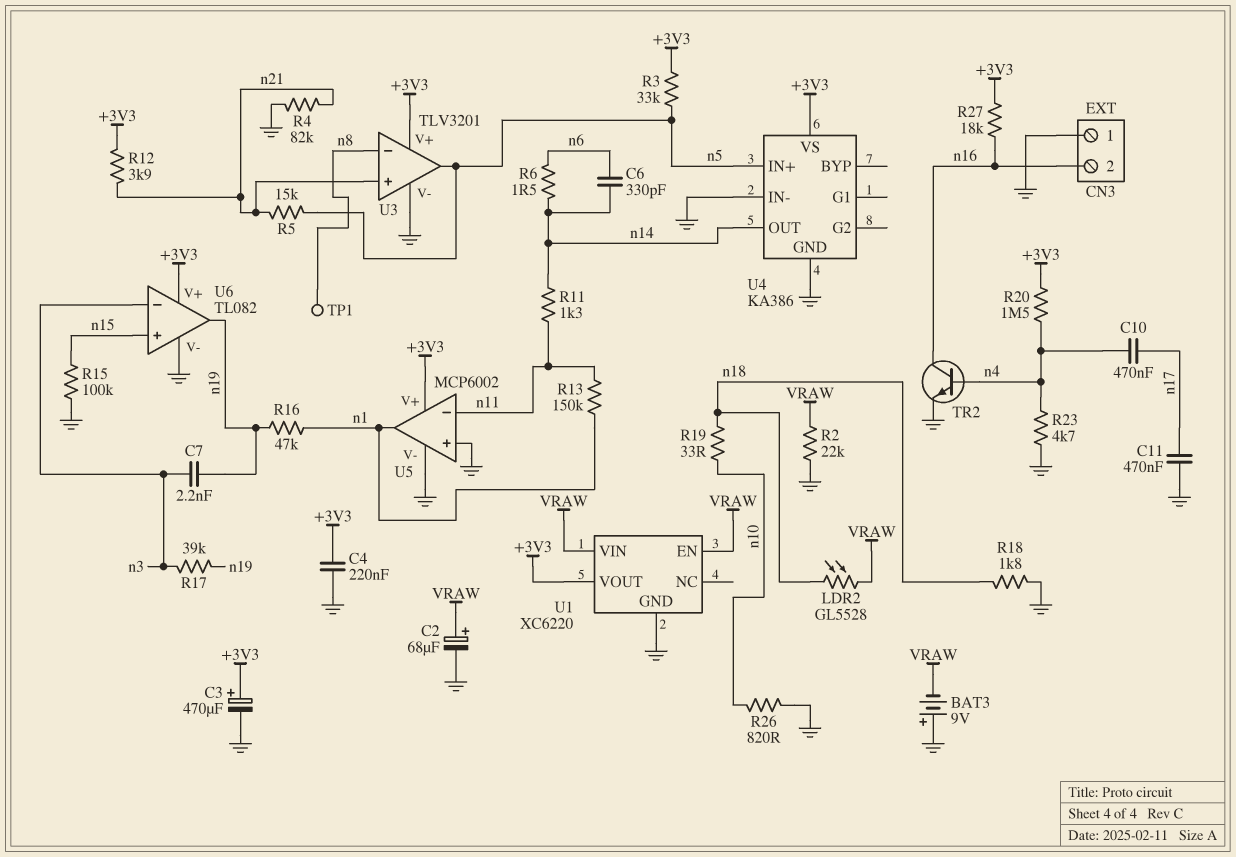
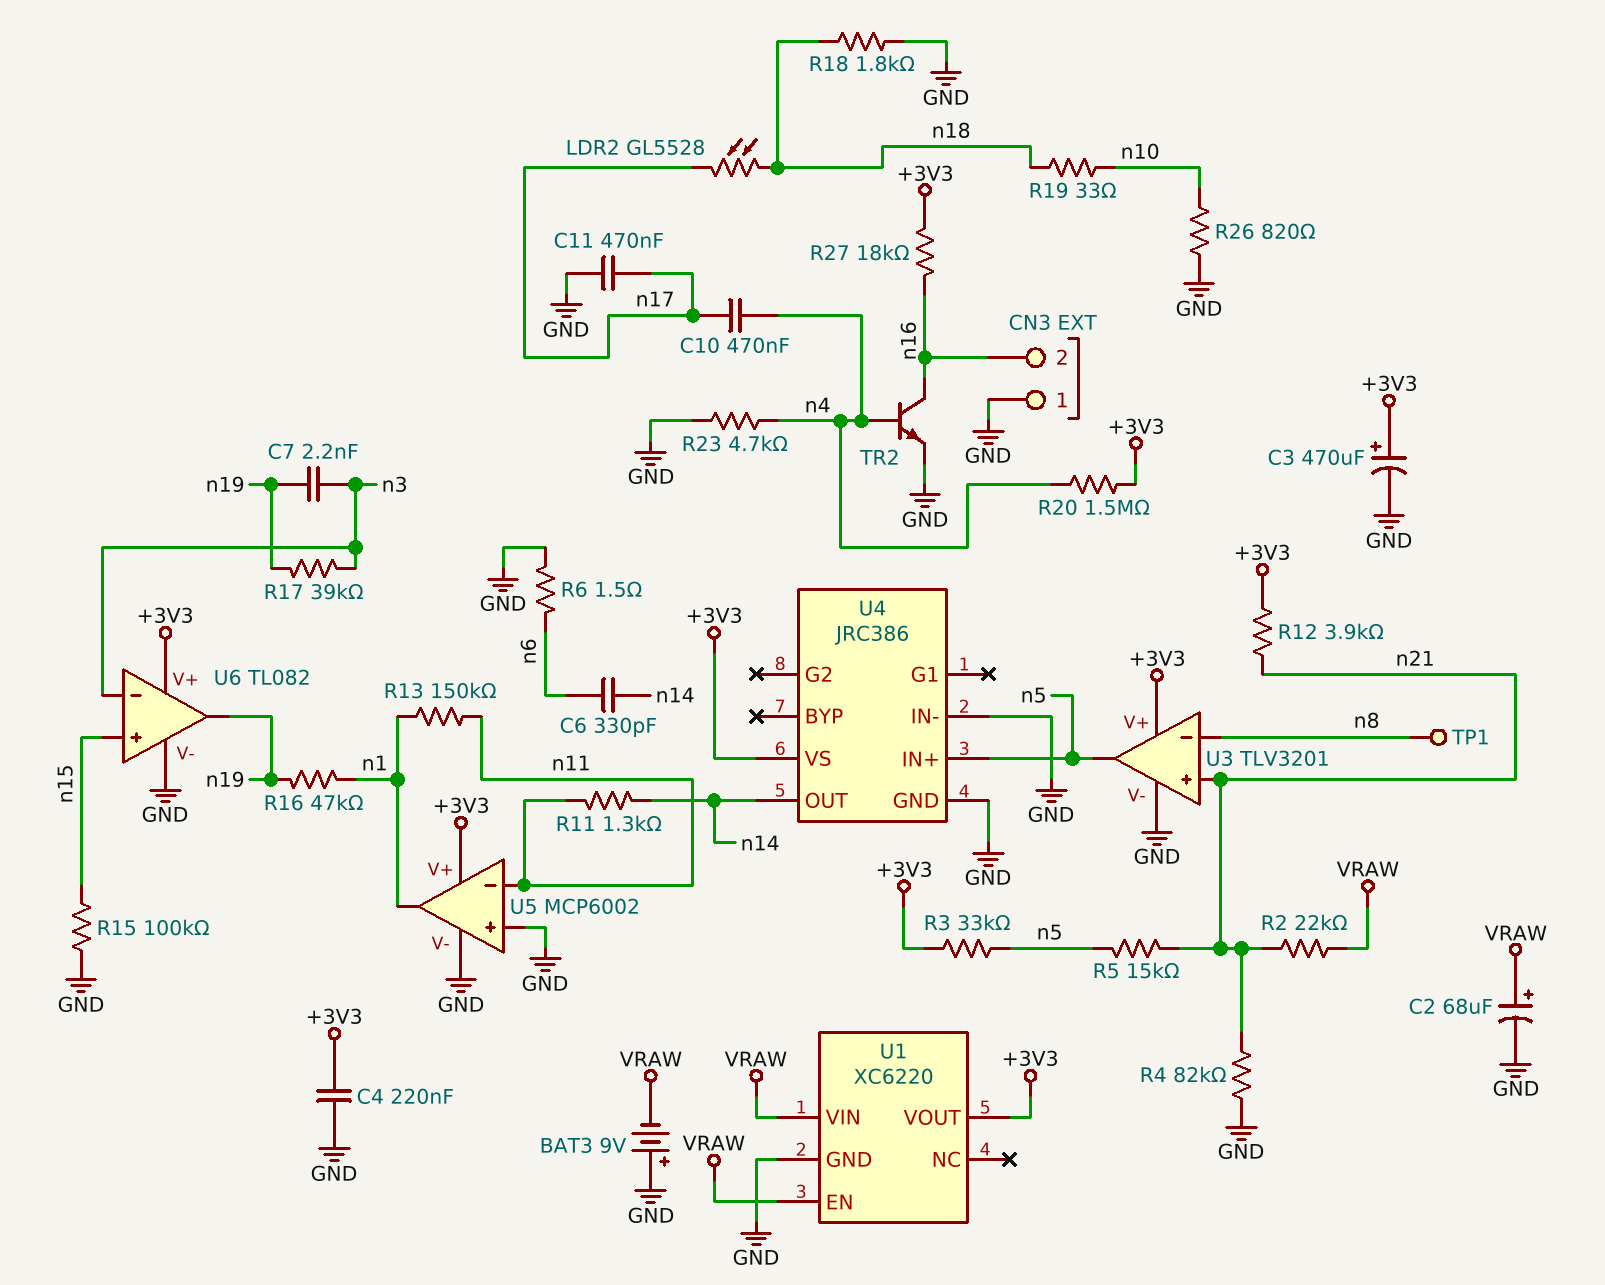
LDR2: GL5528 (VRAW, n18) -> GL5528 (n17, n18)
R2: 22k (GND, VRAW) -> 22k (VRAW, n21)
R6: 1.5 (n6, n14) -> 1.5 (GND, n6)
U4: KA386 -> JRC386

